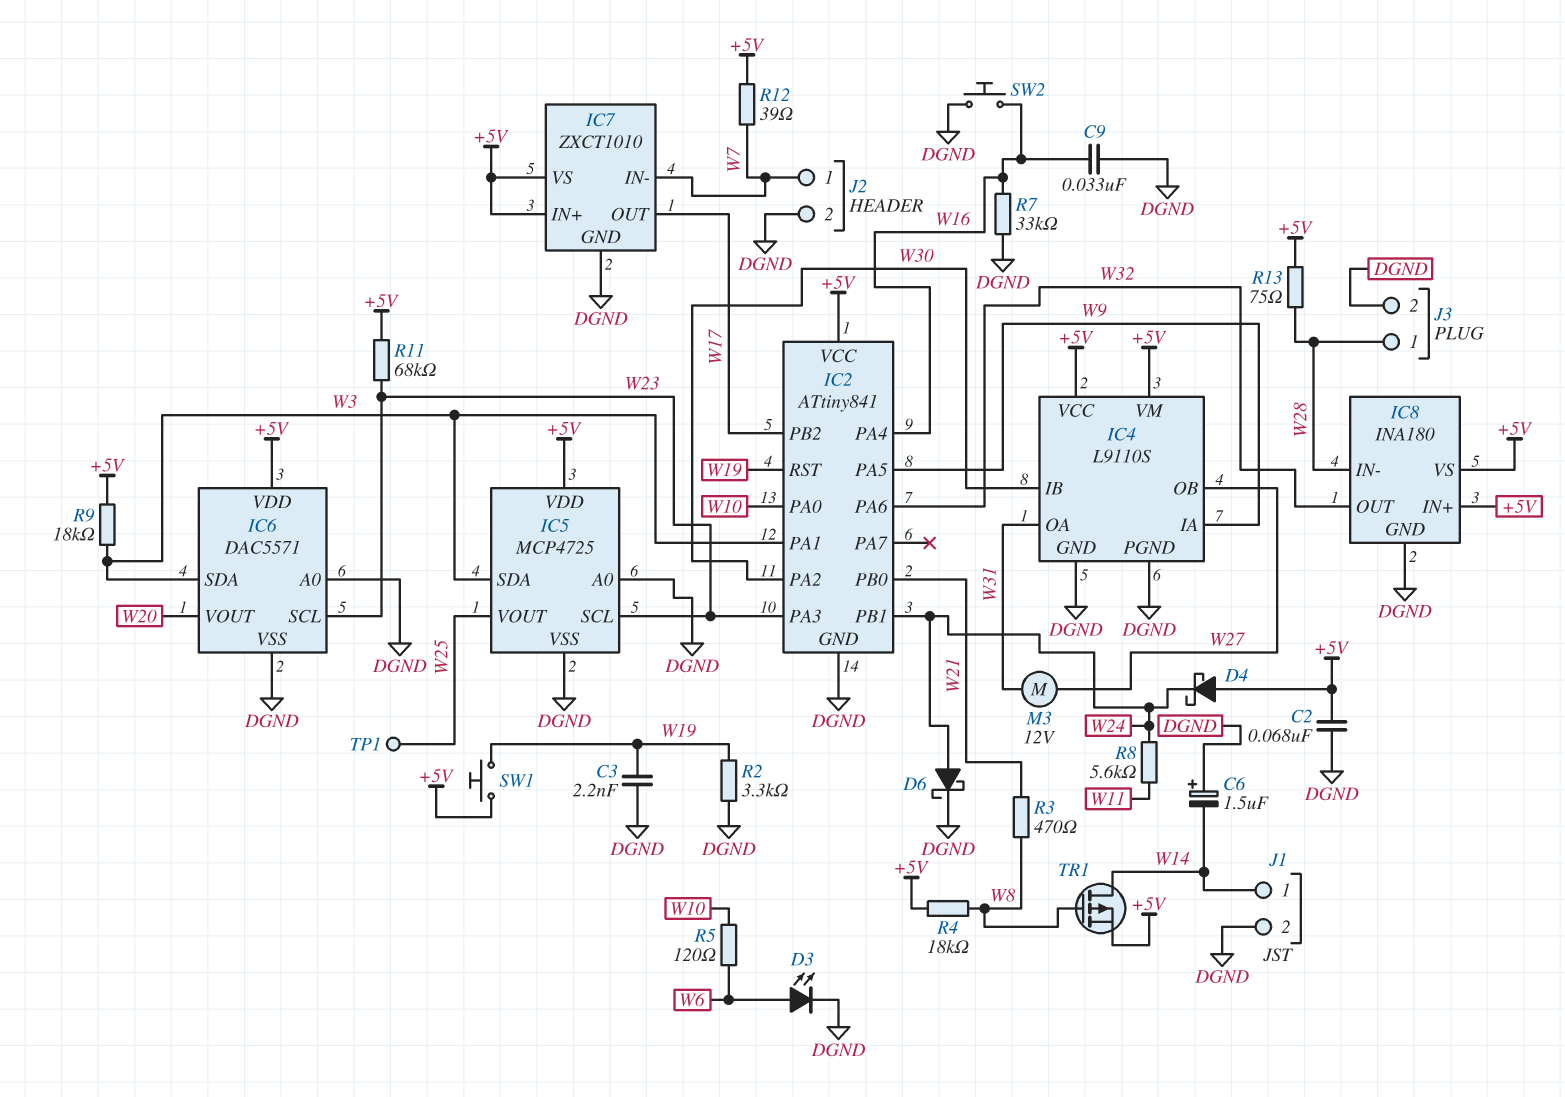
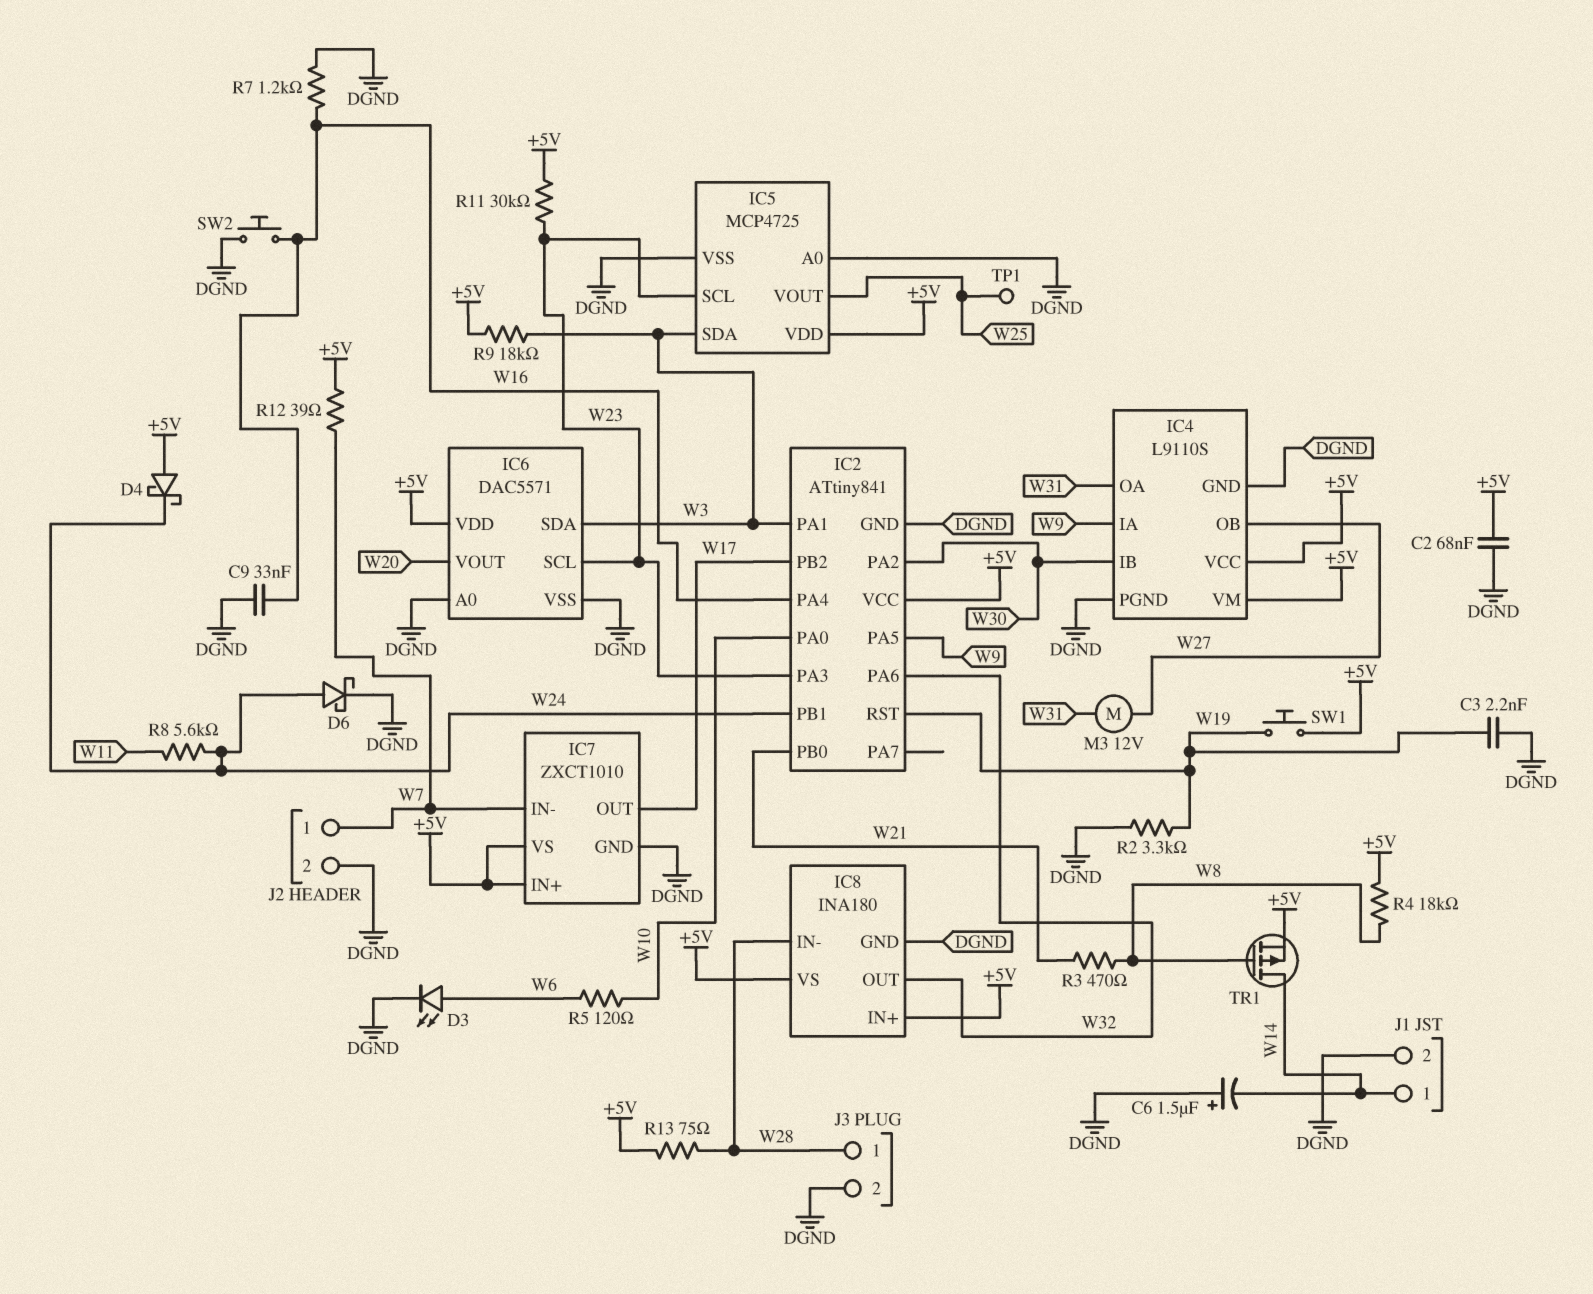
R7: 33k (DGND, W16) -> 1.2k (DGND, W16)
R11: 68k (+5V, W23) -> 30k (+5V, W23)

